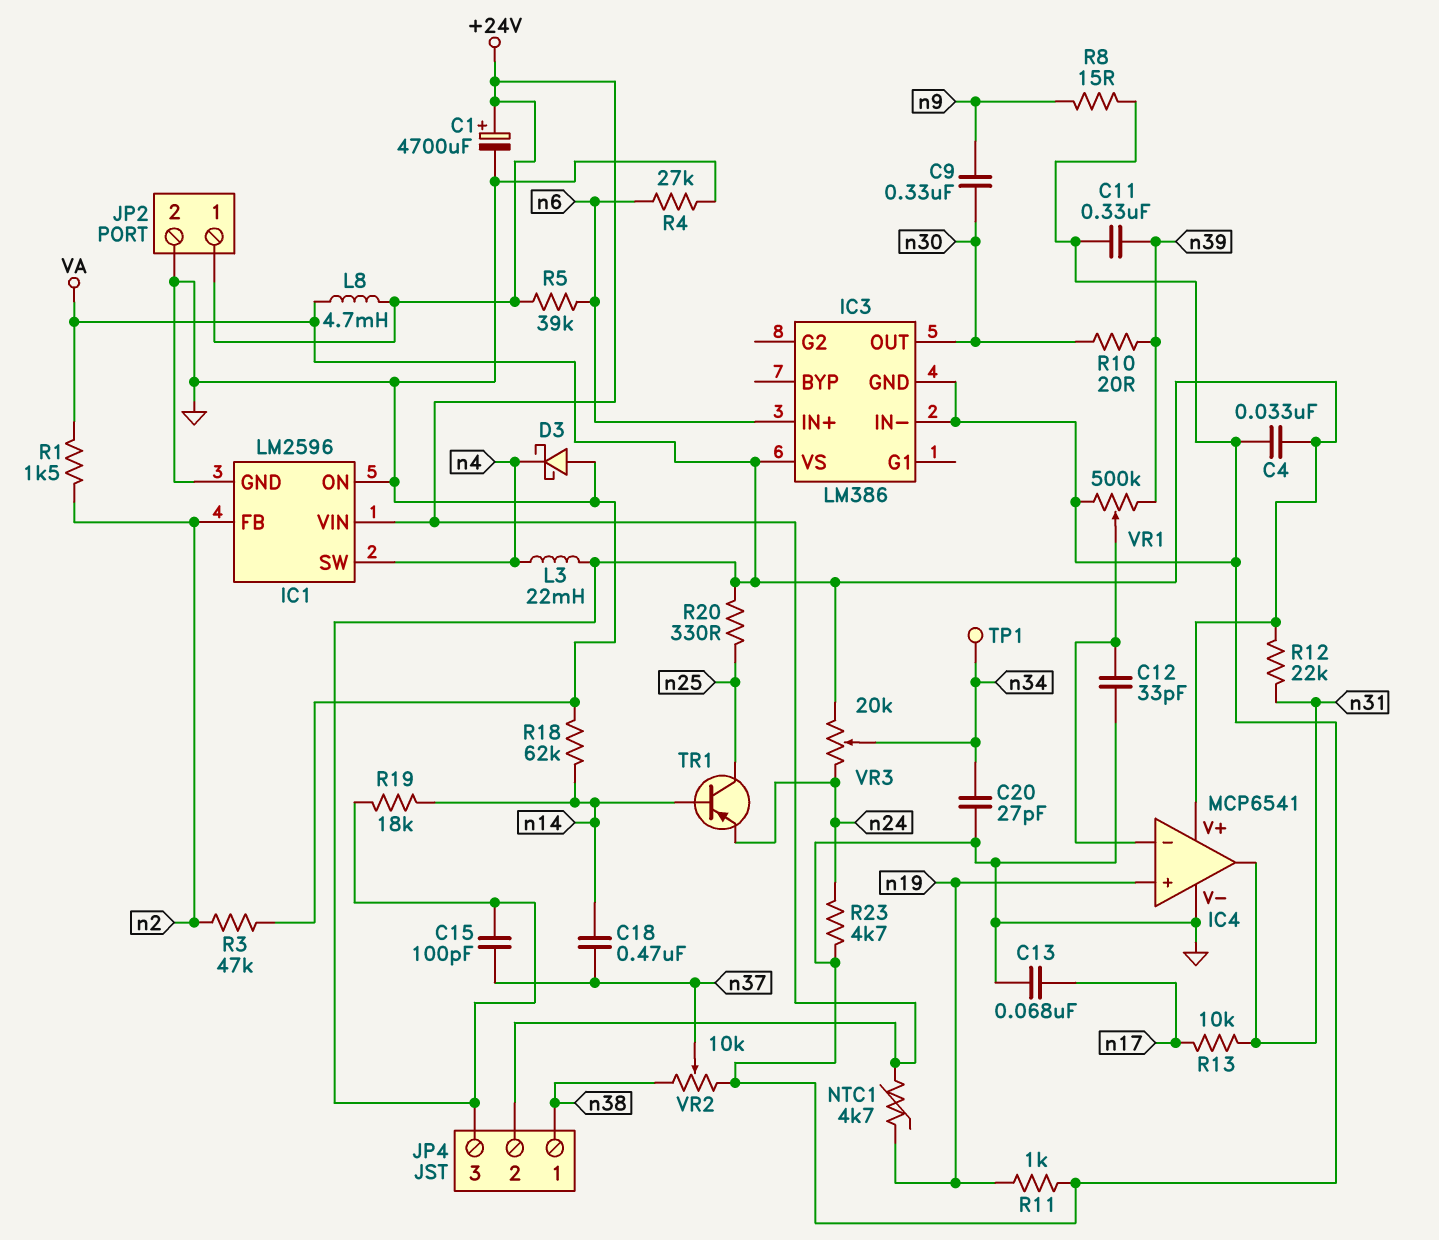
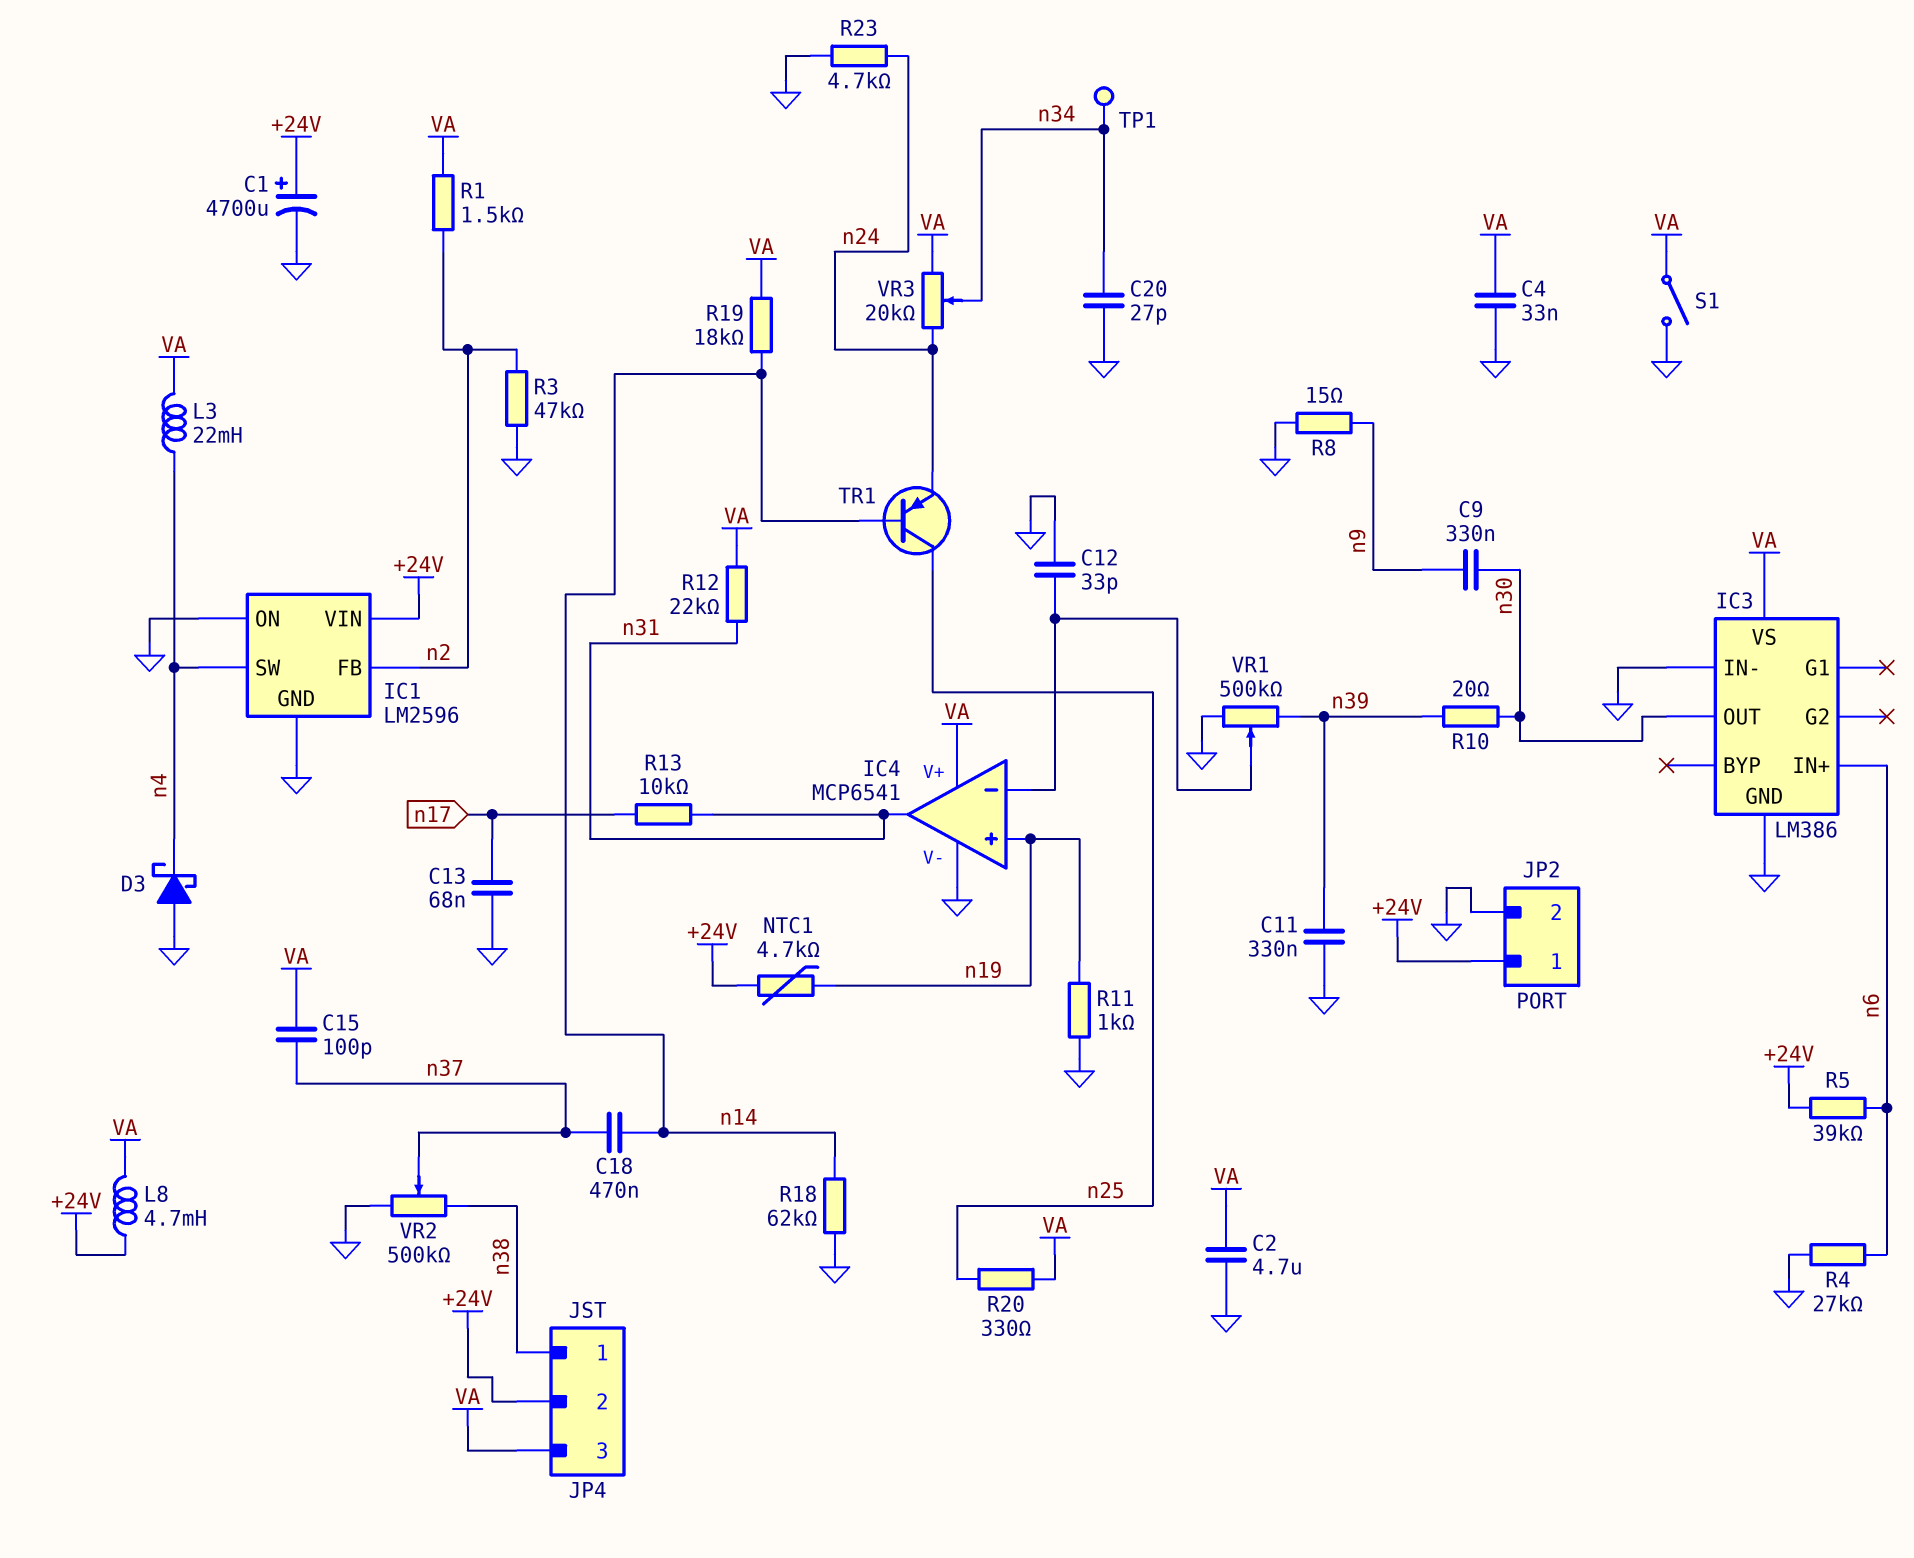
C2: none -> 4.7uF (GND, VA)
S1: none -> switch (GND, VA)
VR2: 10k (GND, n38, wiper n37) -> 500k (GND, n38, wiper n37)

